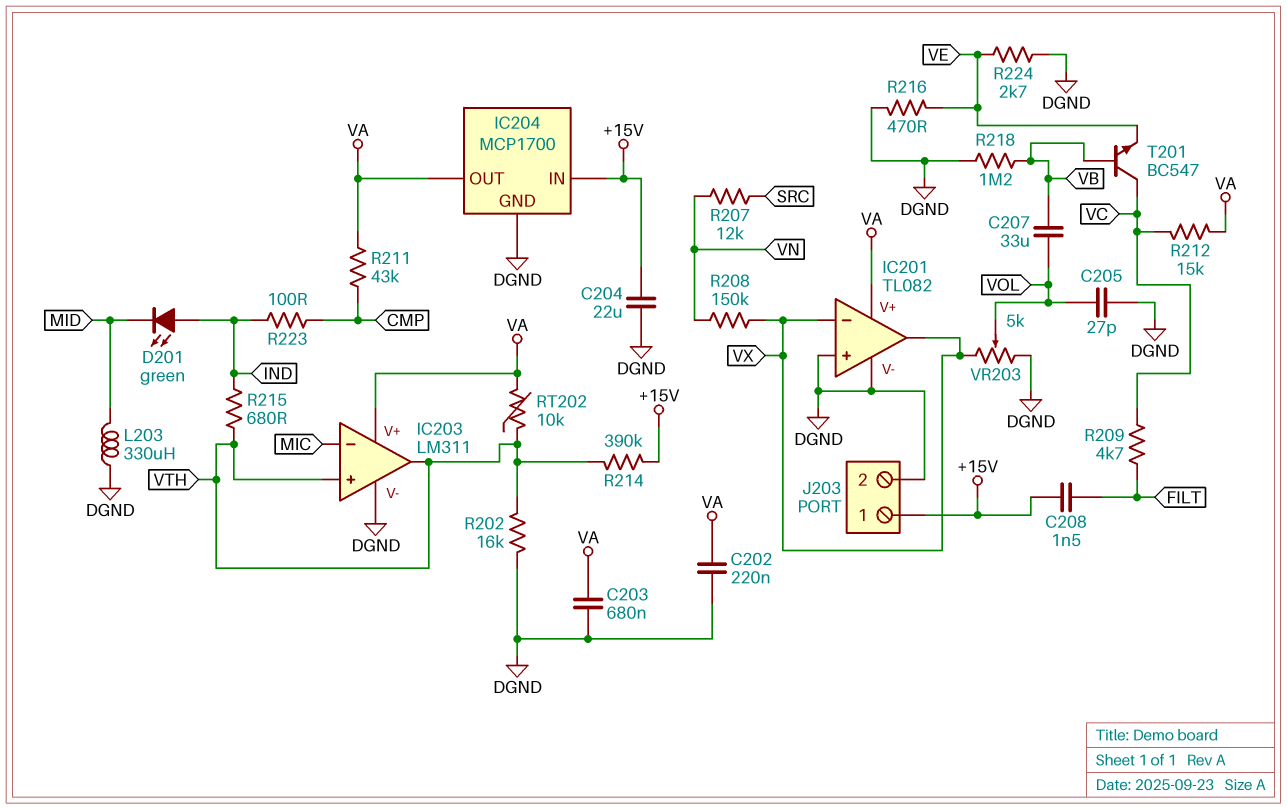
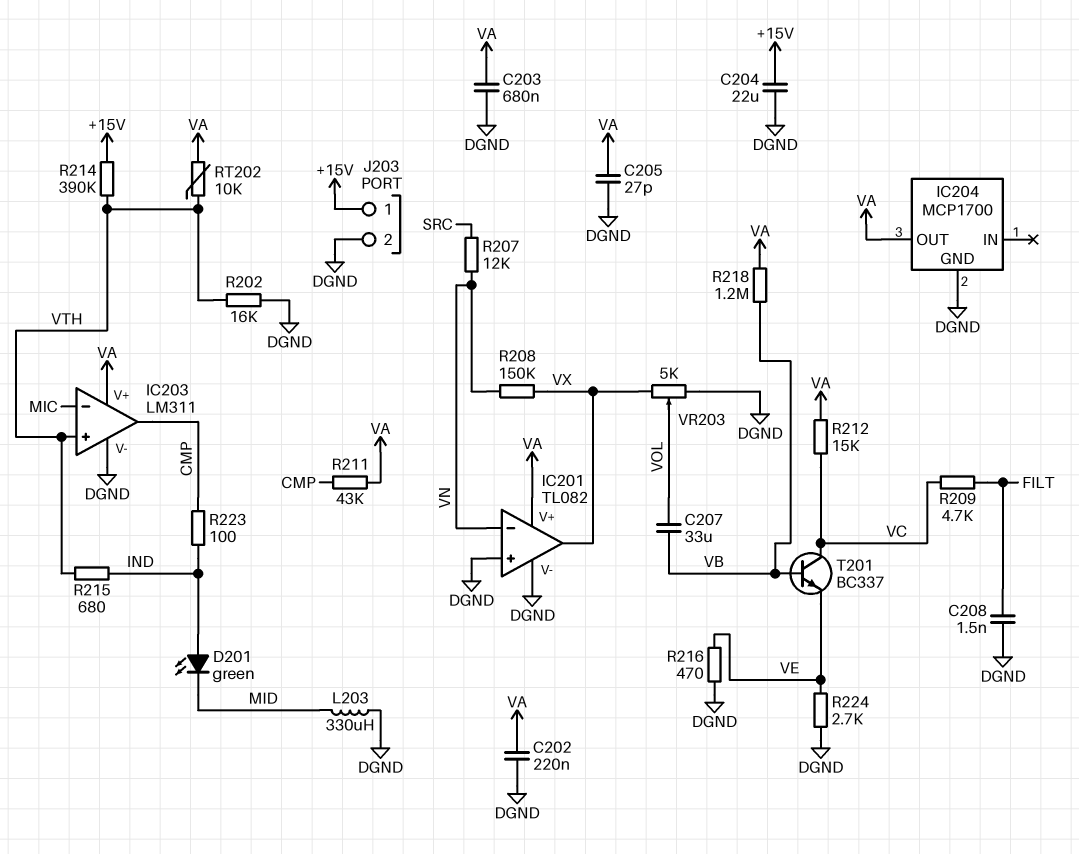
C205: 27pF (DGND, VOL) -> 27pF (DGND, VA)
C208: 1.5nF (+15V, FILT) -> 1.5nF (DGND, FILT)
IC201 pin in-: VX -> VN
IC203 pin out: VTH -> CMP
IC204 pin IN: +15V -> none
R218: 1.2M (DGND, VB) -> 1.2M (VA, VB)
T201: NPN BC547 (B VB, C VC, E VE) -> NPN BC337 (B VB, C VC, E VE)

